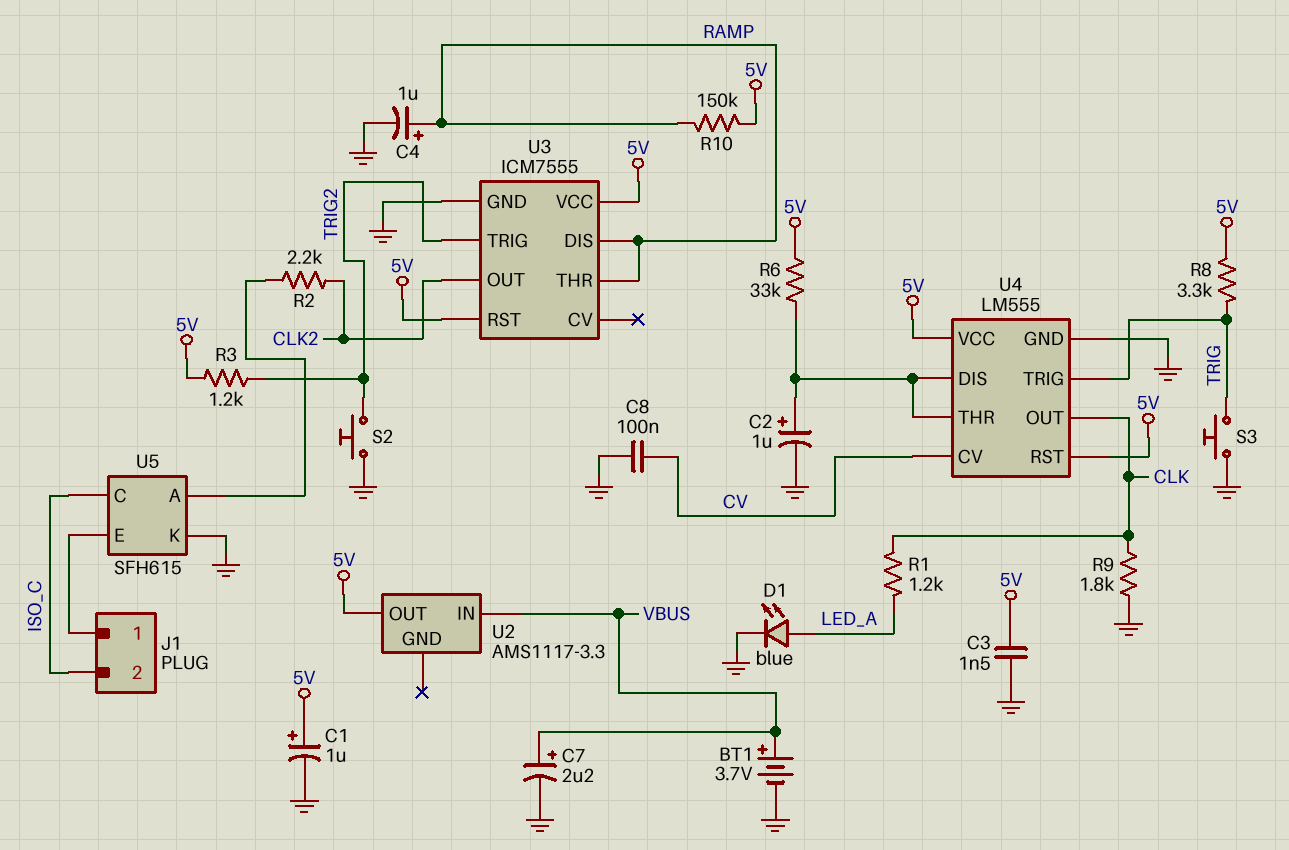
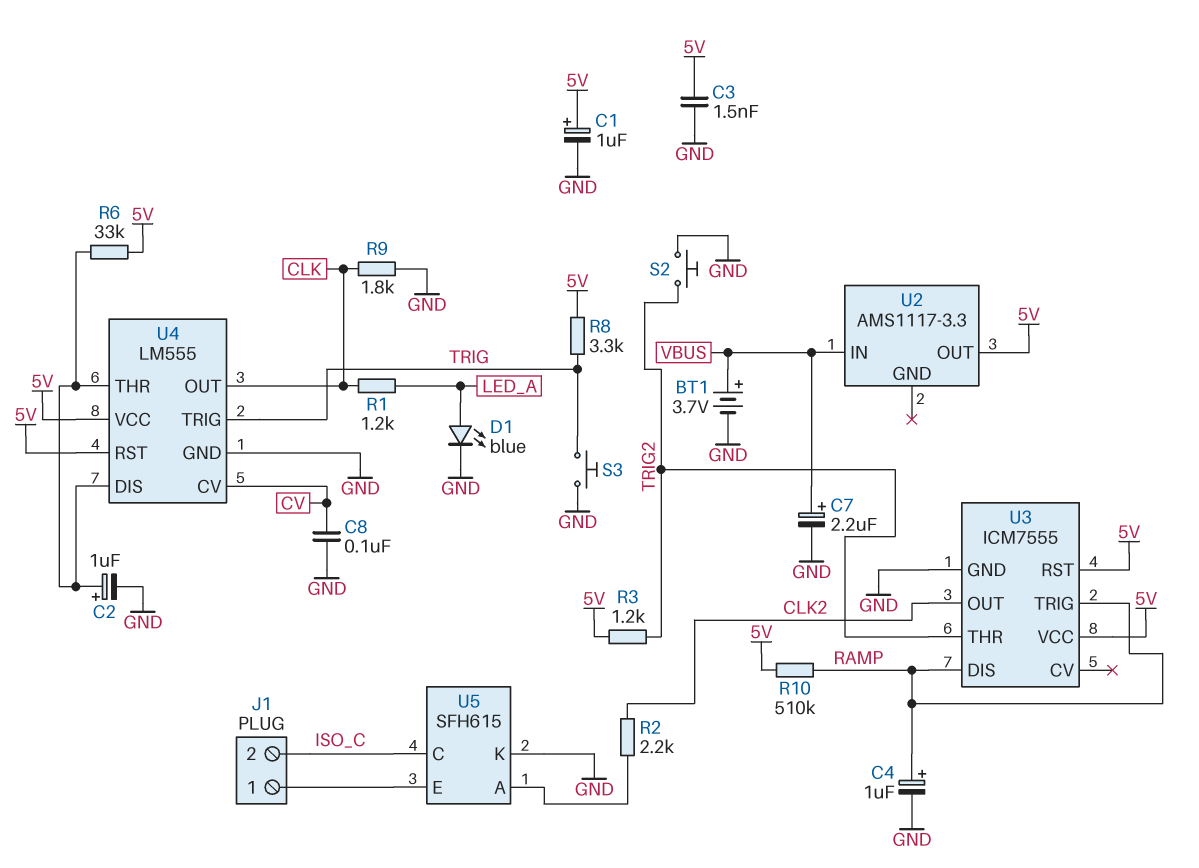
R10: 150k (5V, RAMP) -> 510k (5V, RAMP)
U3 pin THR: RAMP -> TRIG2
U3 pin TRIG: TRIG2 -> RAMP

